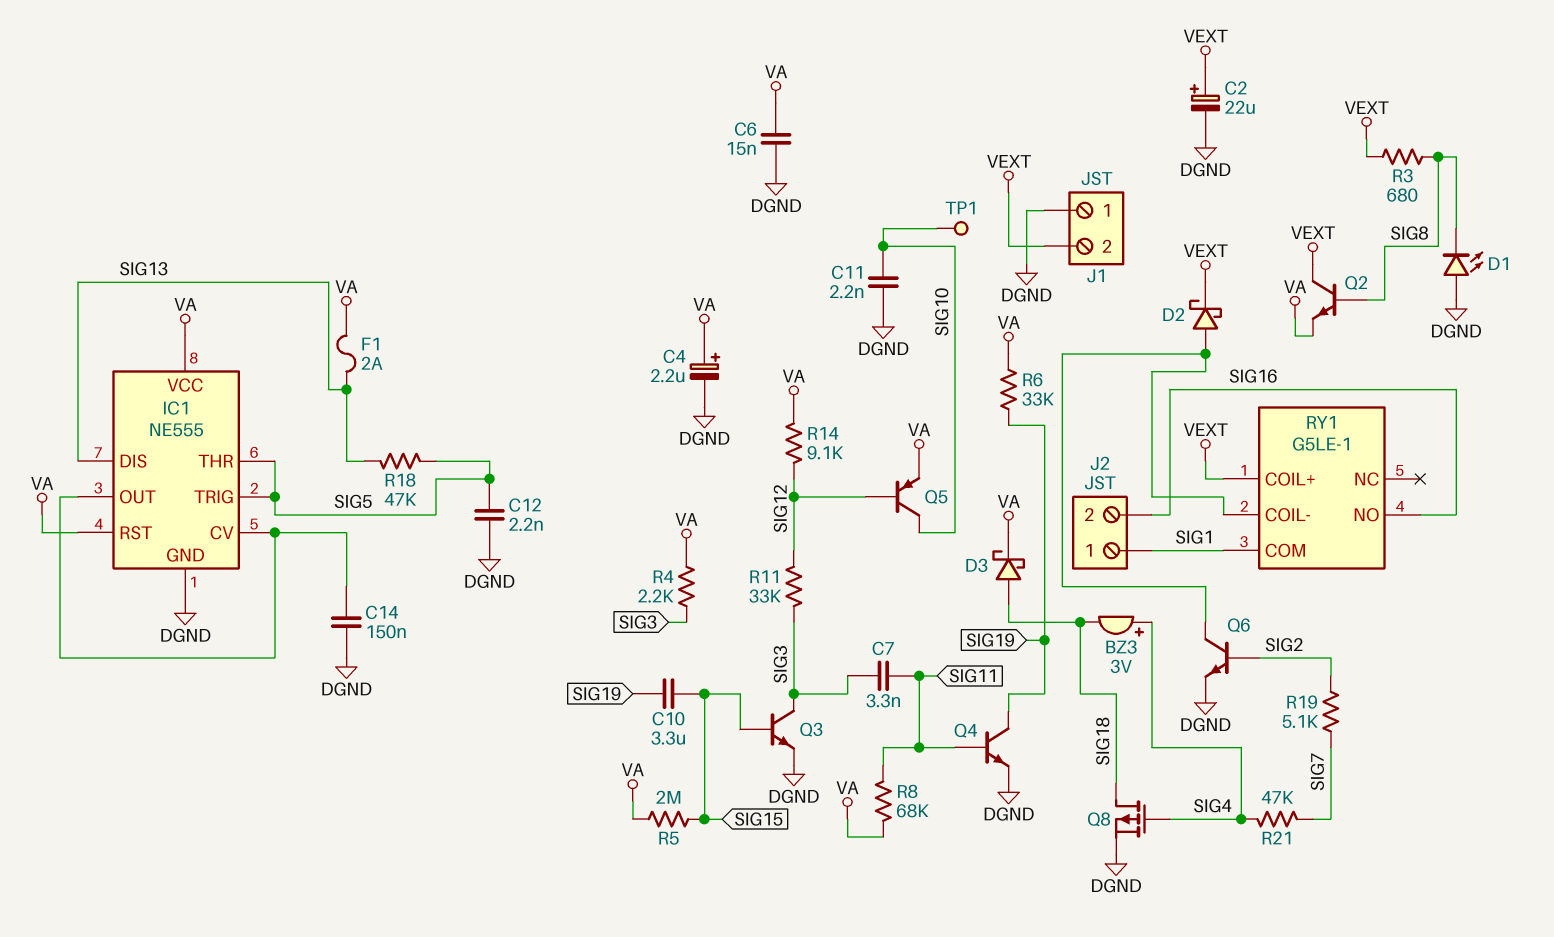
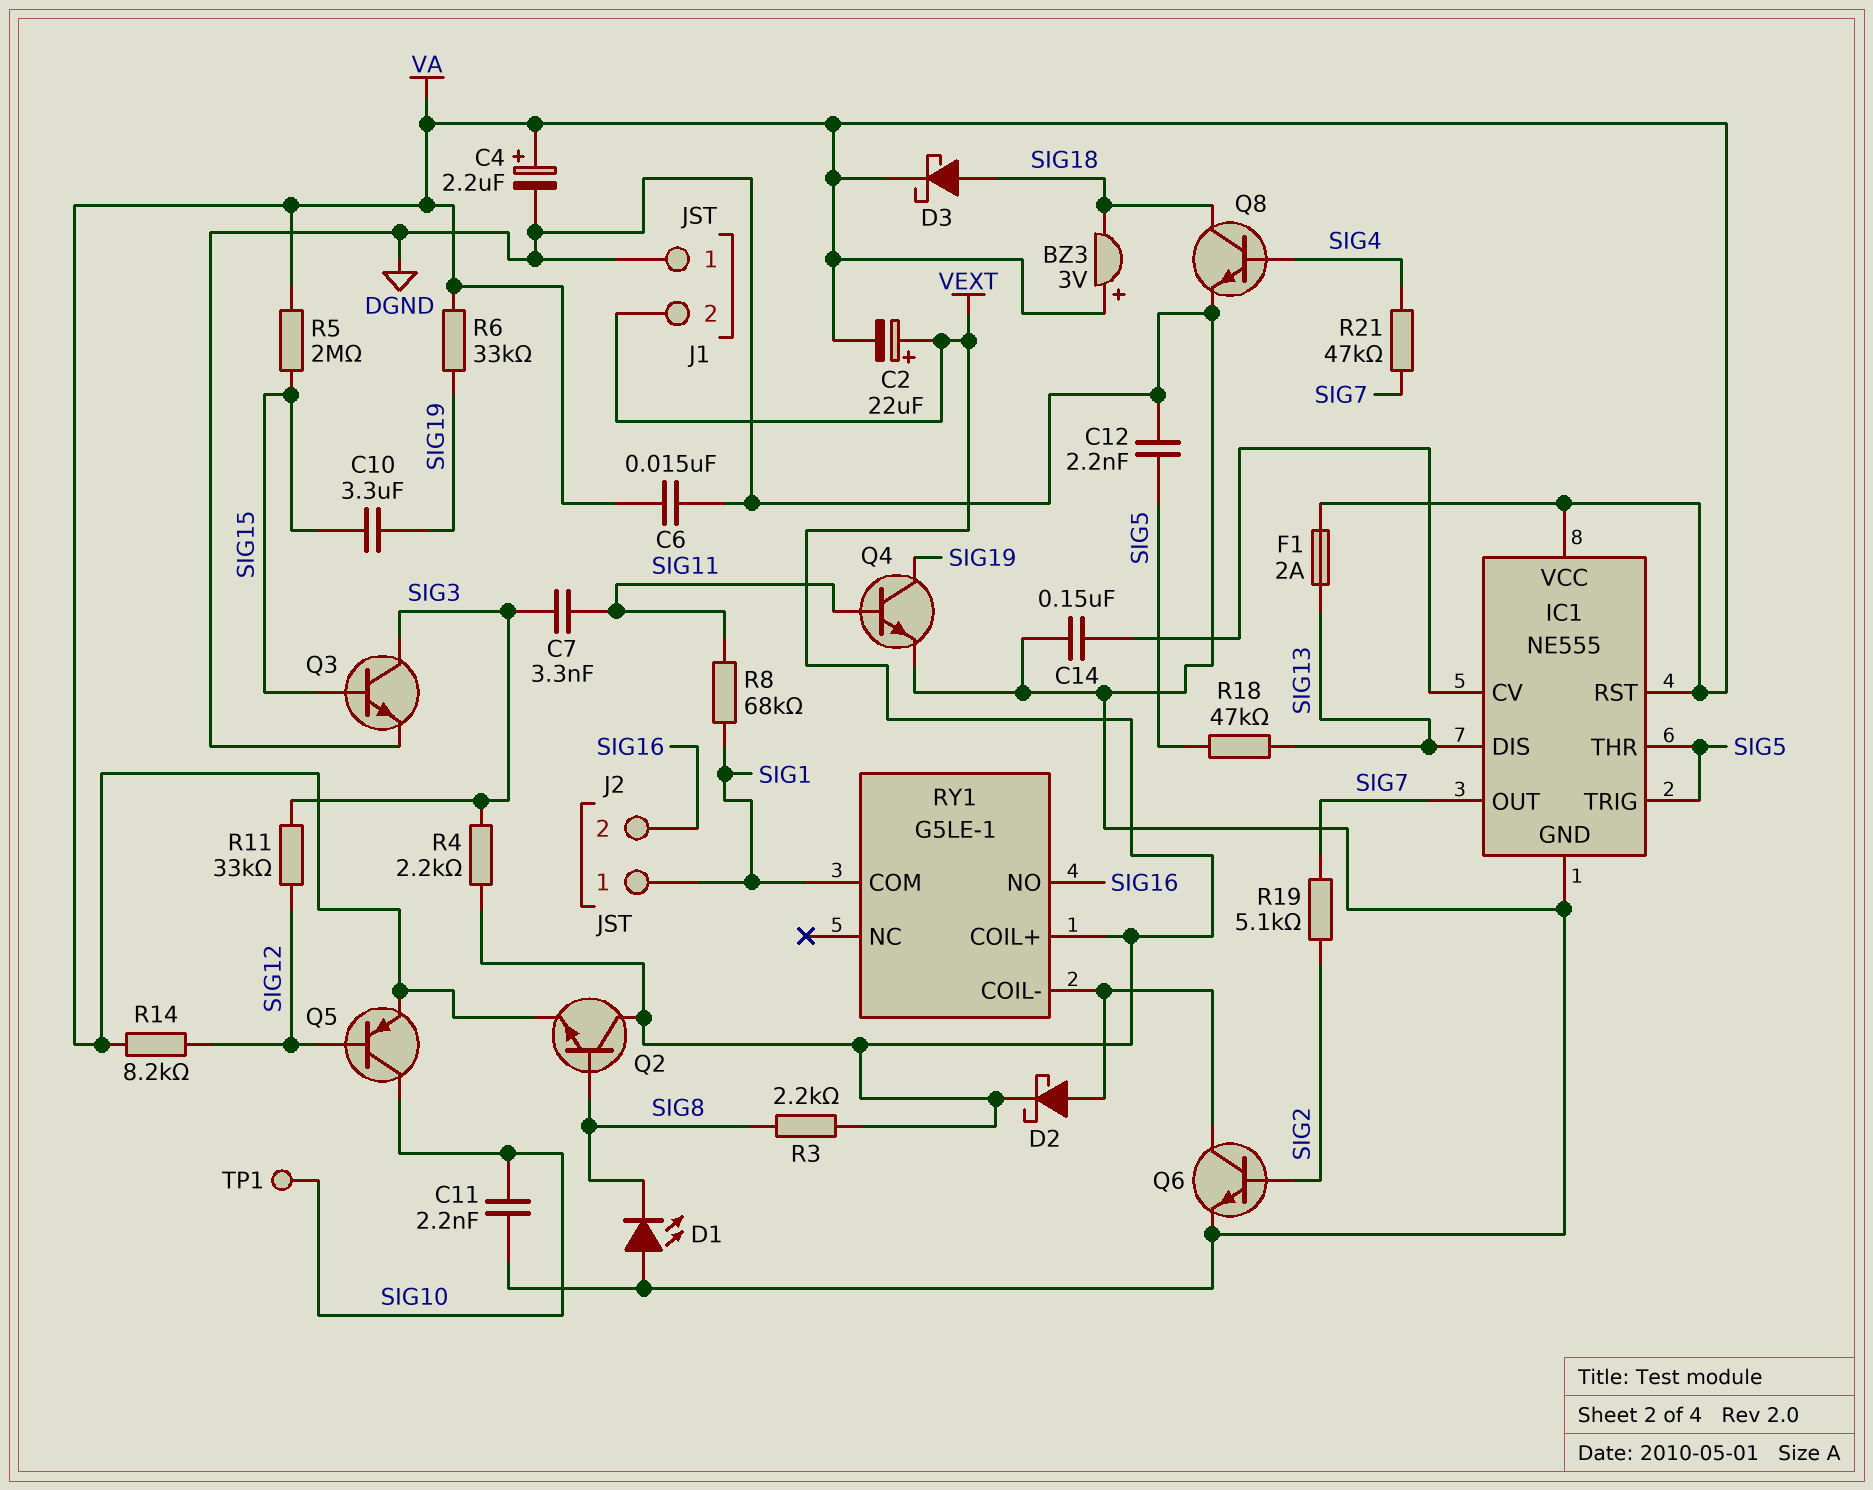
BZ3: buzzer 3V (plus SIG4, minus SIG18) -> buzzer 3V (plus VA, minus SIG18)
C2: 22uF (plus VEXT, minus DGND) -> 22uF (plus VEXT, minus VA)
IC1 pin OUT: IC1/CV -> SIG7
Q8: PMOS (G SIG4, D SIG18, S DGND) -> NPN (B SIG4, C SIG18, E DGND)
R3: 680 (SIG8, VEXT) -> 2.2k (SIG8, VEXT)
R4: 2.2k (SIG3, VA) -> 2.2k (SIG3, VEXT)
R8: 68k (SIG11, VA) -> 68k (SIG1, SIG11)
R14: 9.1k (SIG12, VA) -> 8.2k (SIG12, VA)

